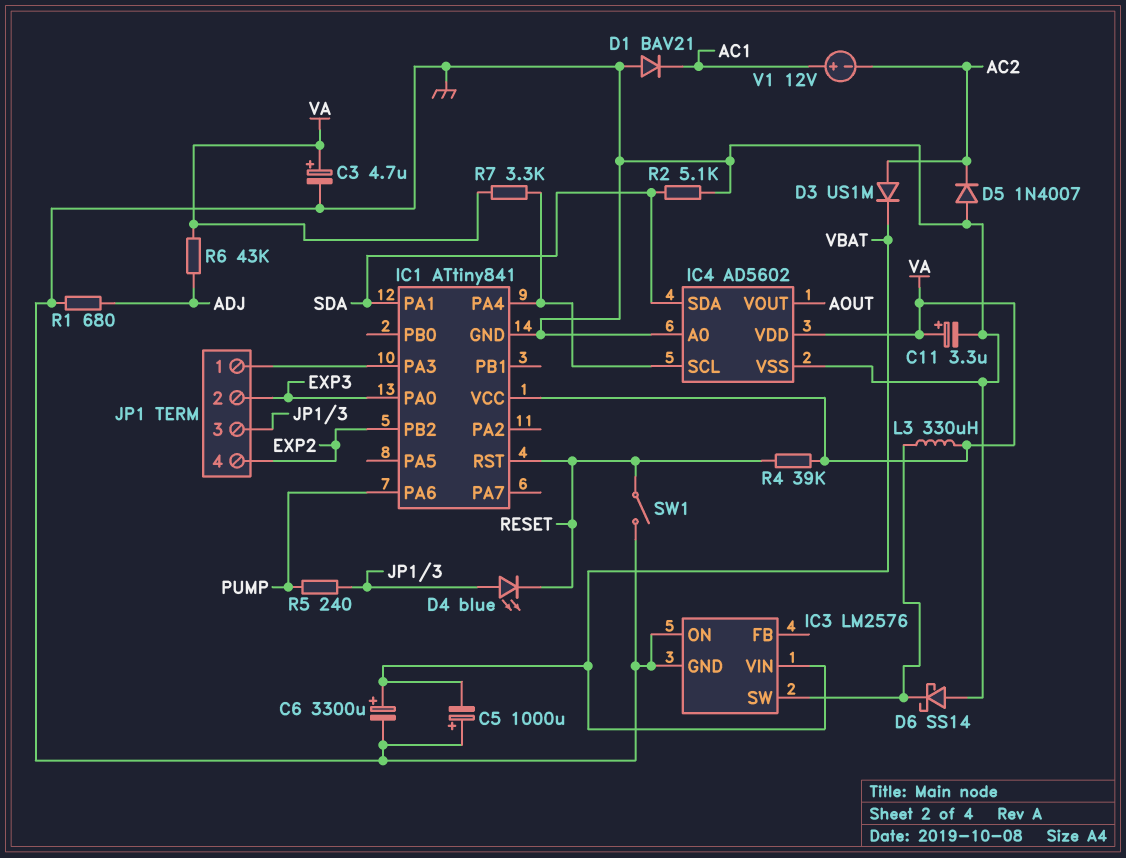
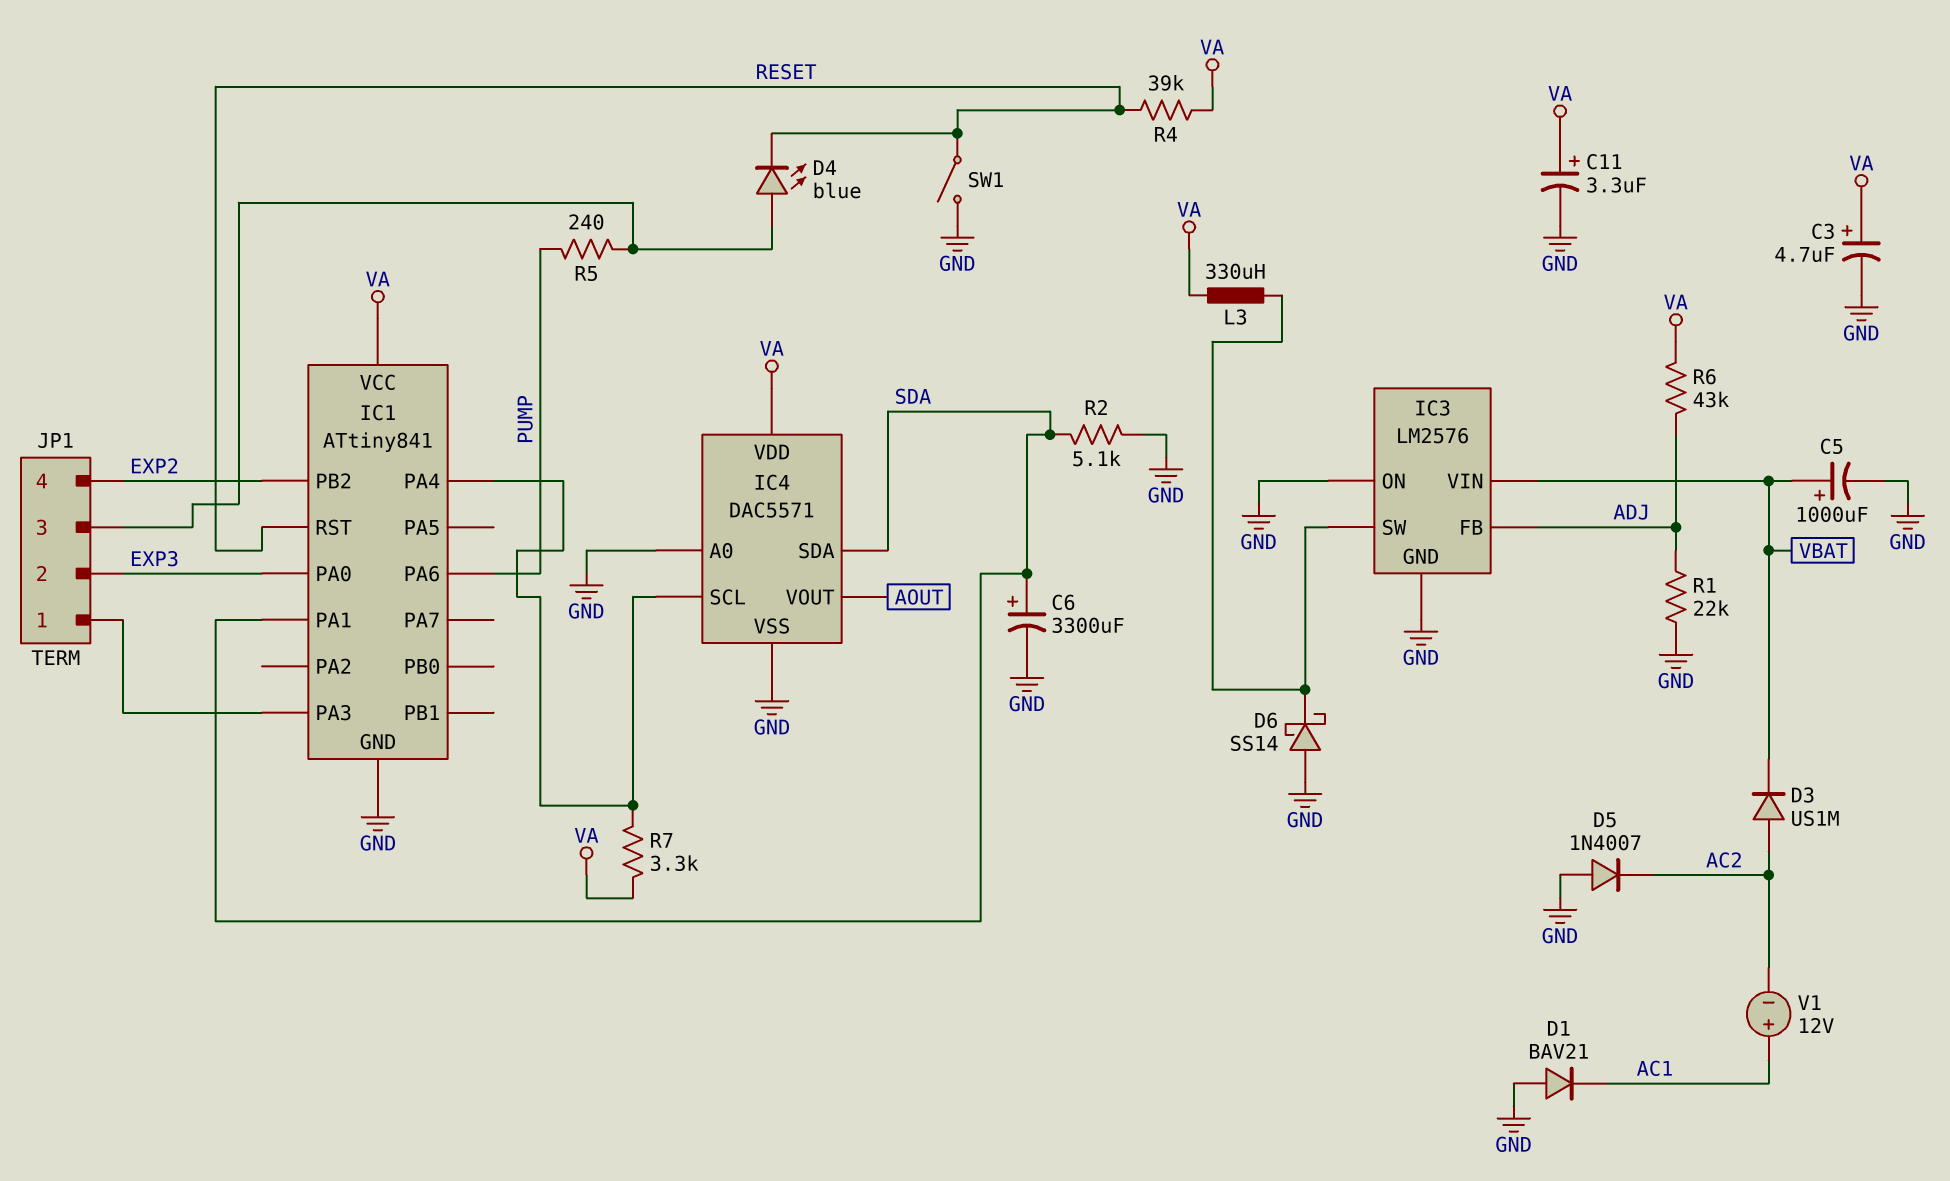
C5: 1000uF (plus GND, minus VBAT) -> 1000uF (plus VBAT, minus GND)
C6: 3300uF (plus VBAT, minus GND) -> 3300uF (plus SDA, minus GND)
IC3 pin FB: none -> ADJ
IC4: AD5602 -> DAC5571
R1: 680 (ADJ, GND) -> 22k (ADJ, GND)

